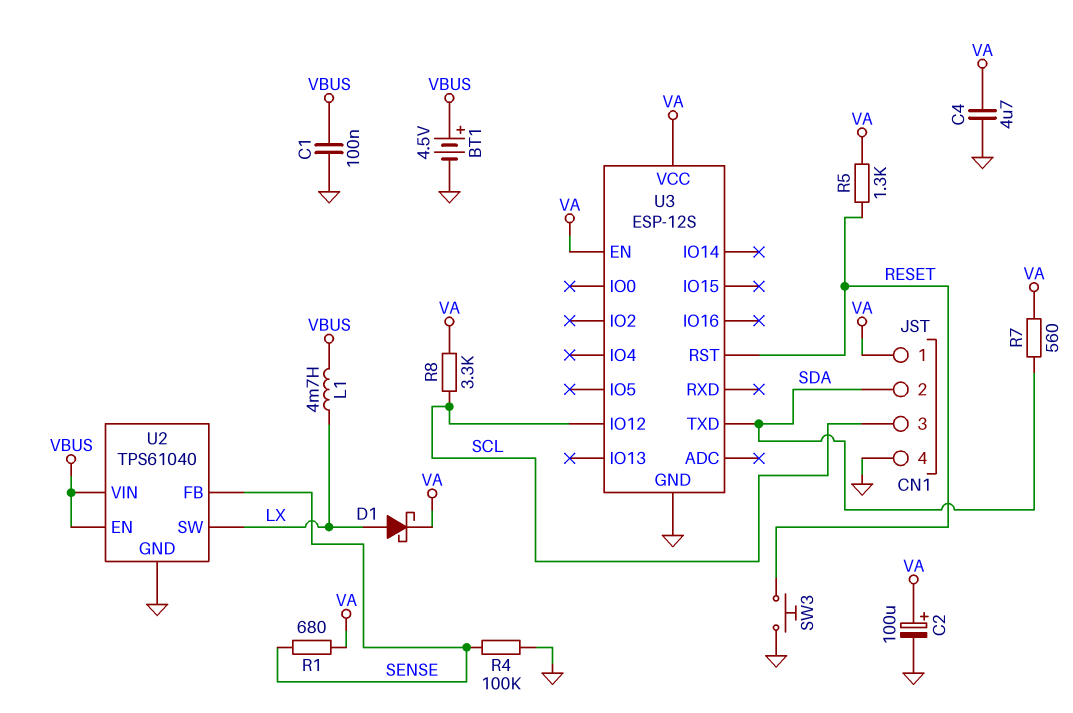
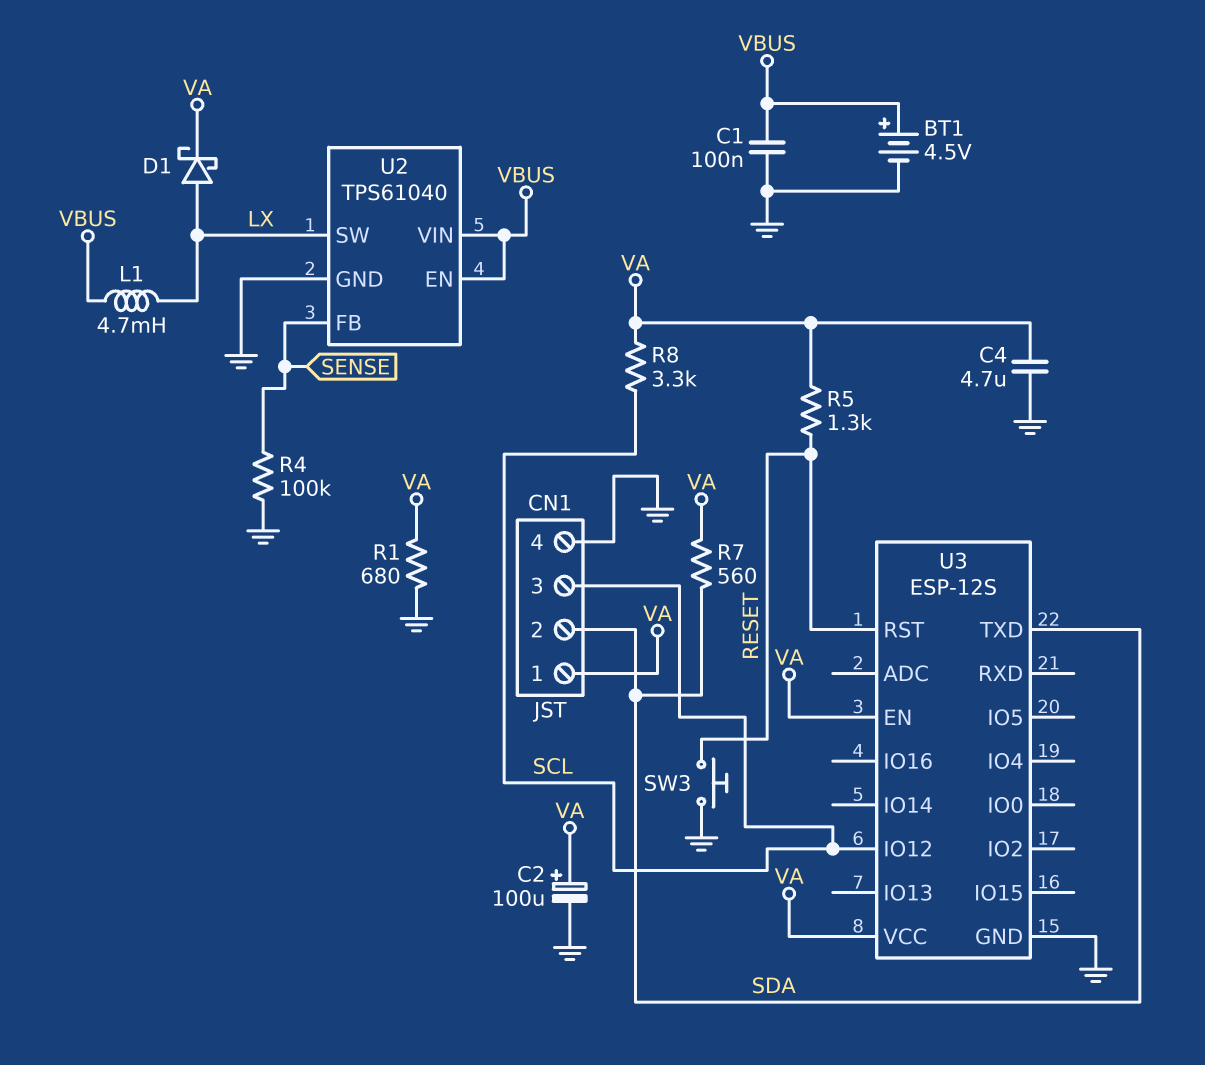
R1: 680 (SENSE, VA) -> 680 (GND, VA)

